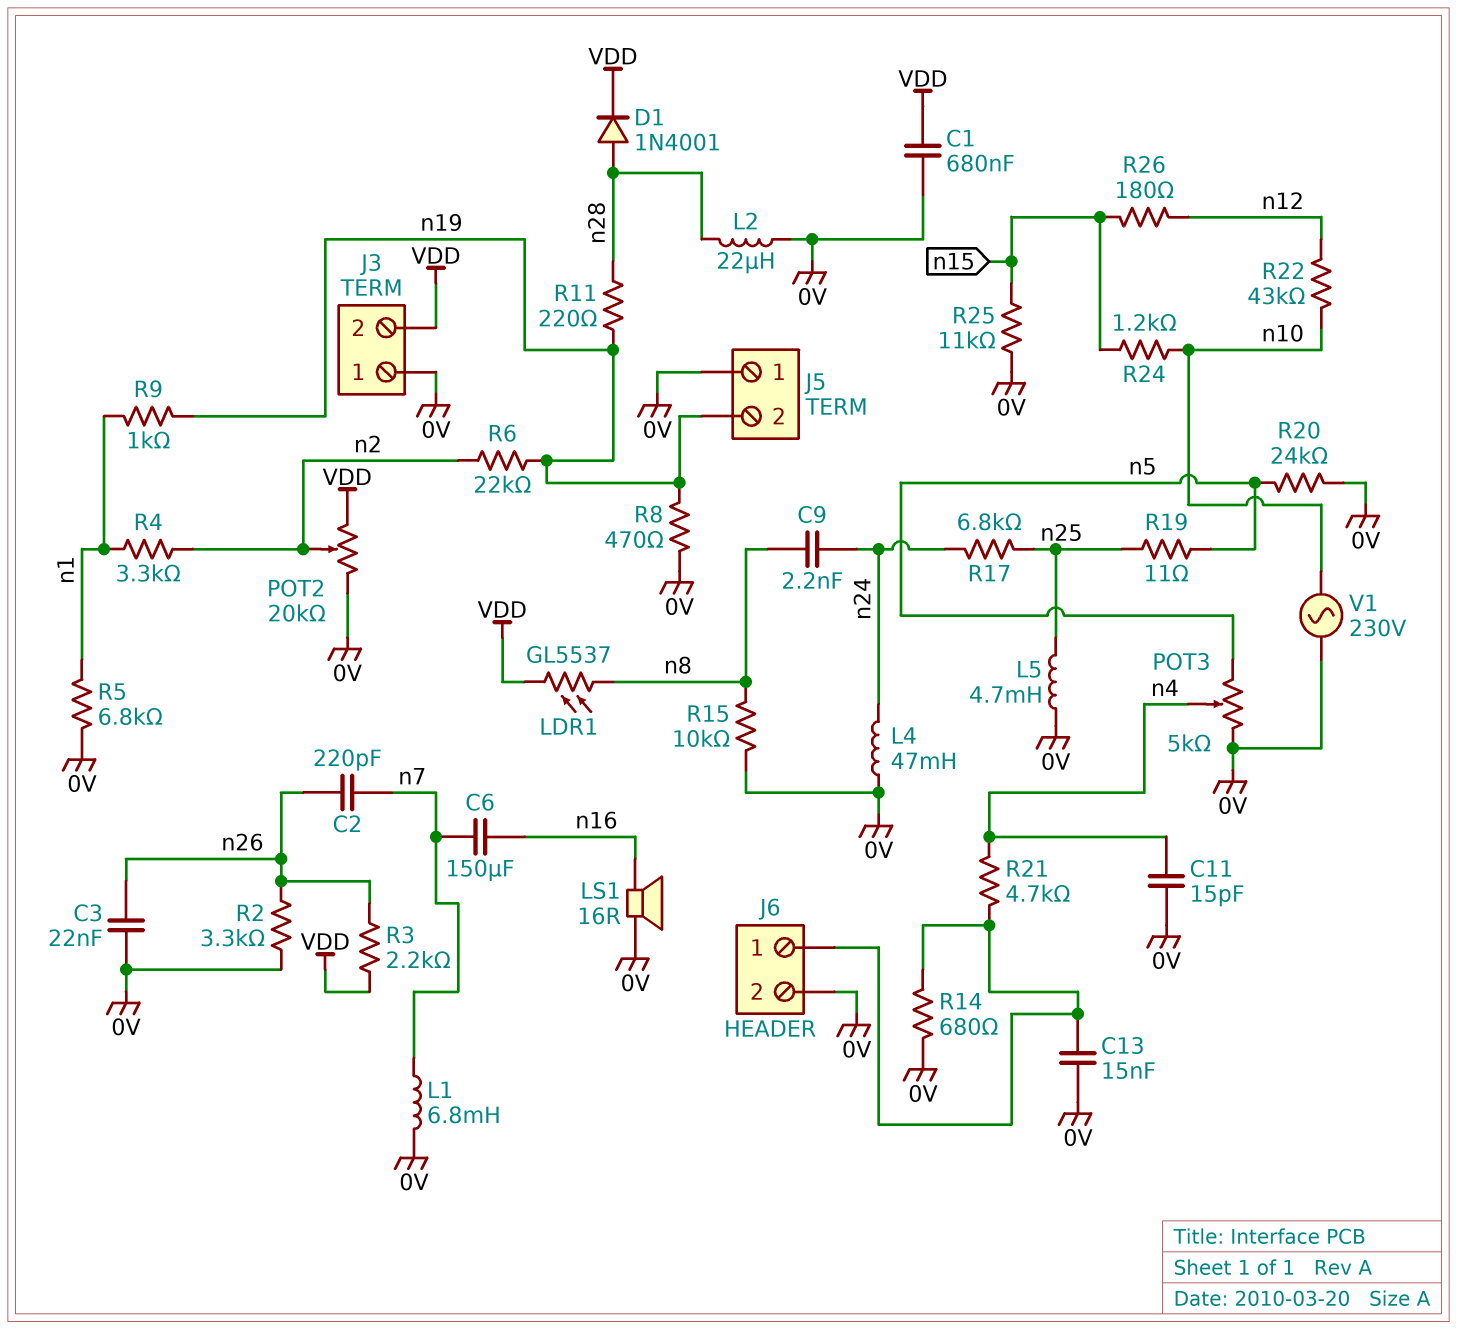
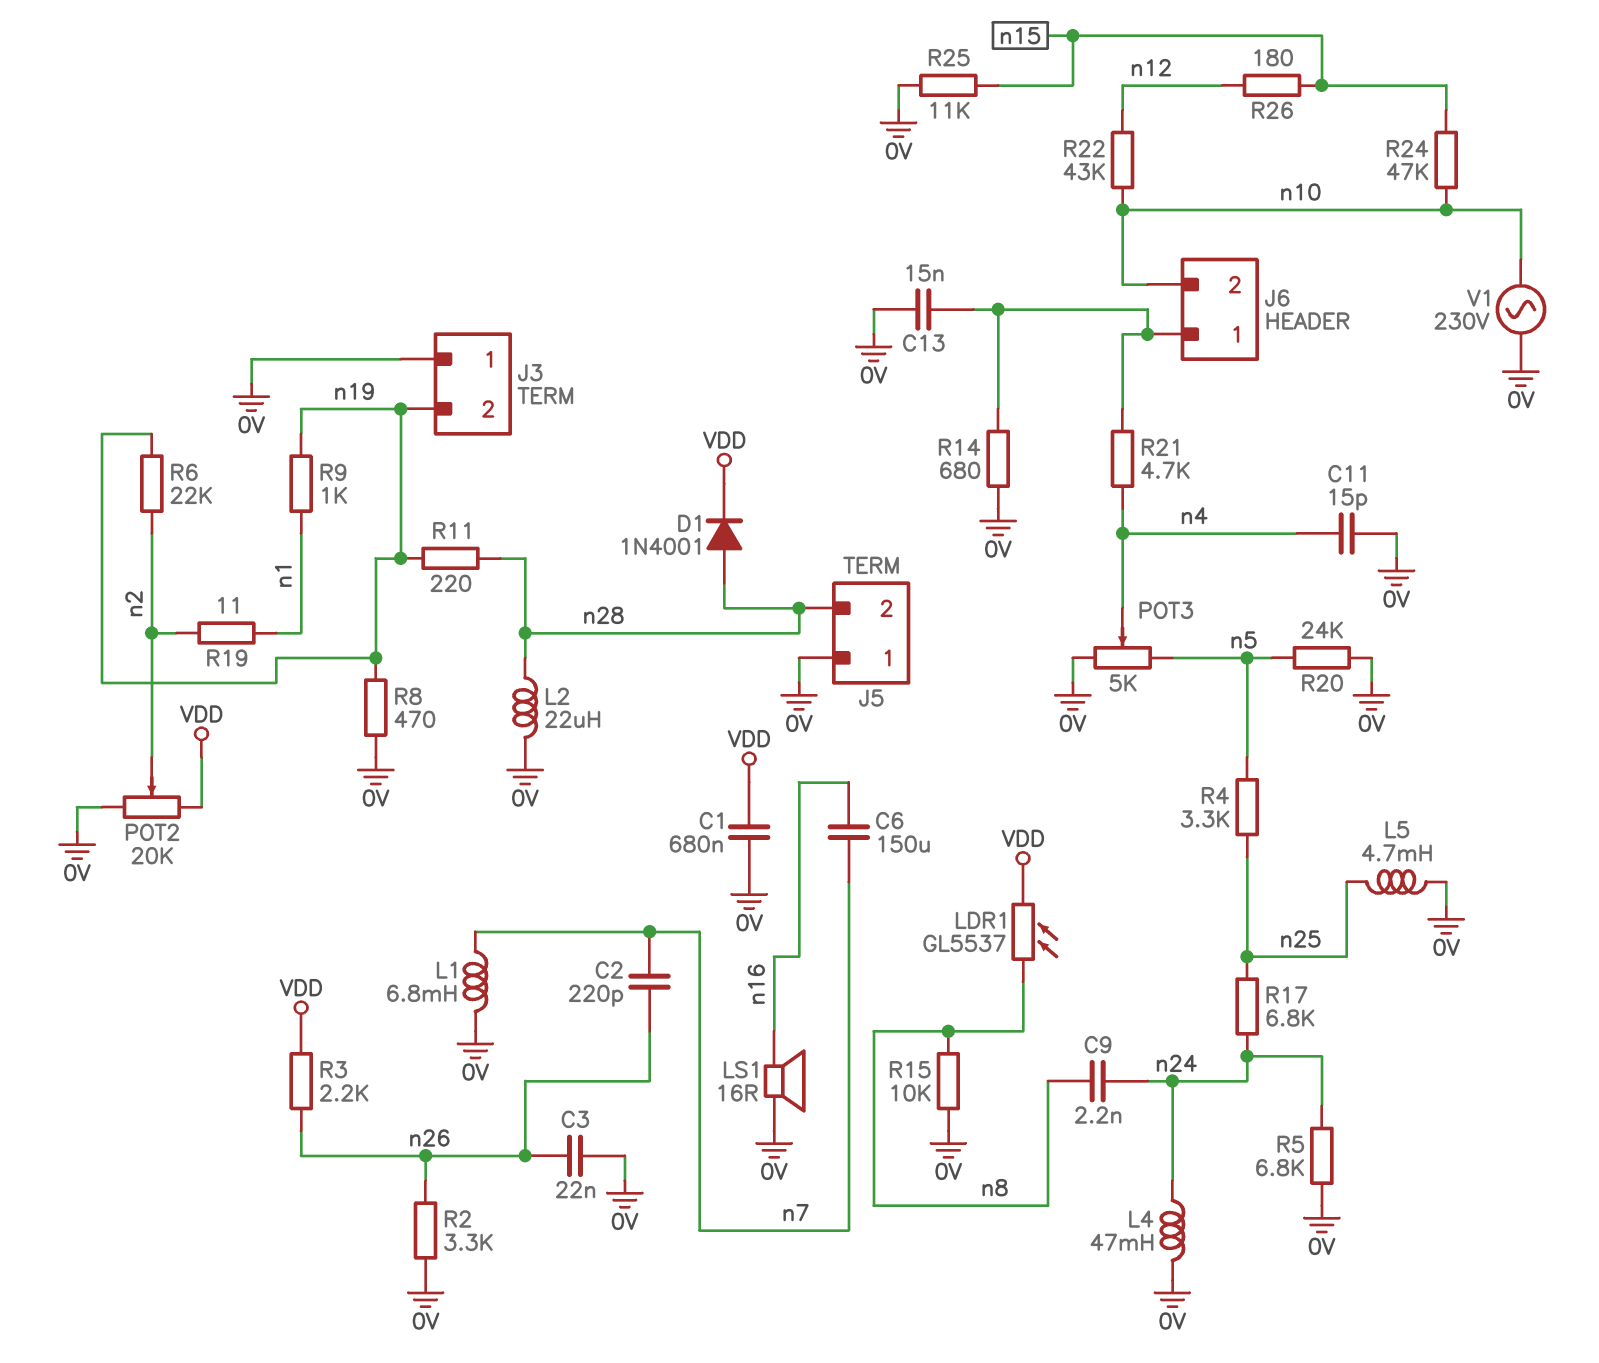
J3 pin 2: VDD -> n19
J5 pin 2: n19 -> n28
J6 pin 2: 0V -> n10
R4: 3.3k (n1, n2) -> 3.3k (n5, n25)
R5: 6.8k (0V, n1) -> 6.8k (0V, n24)
R19: 11 (n5, n25) -> 11 (n1, n2)
R24: 1.2k (n10, n15) -> 47k (n10, n15)

